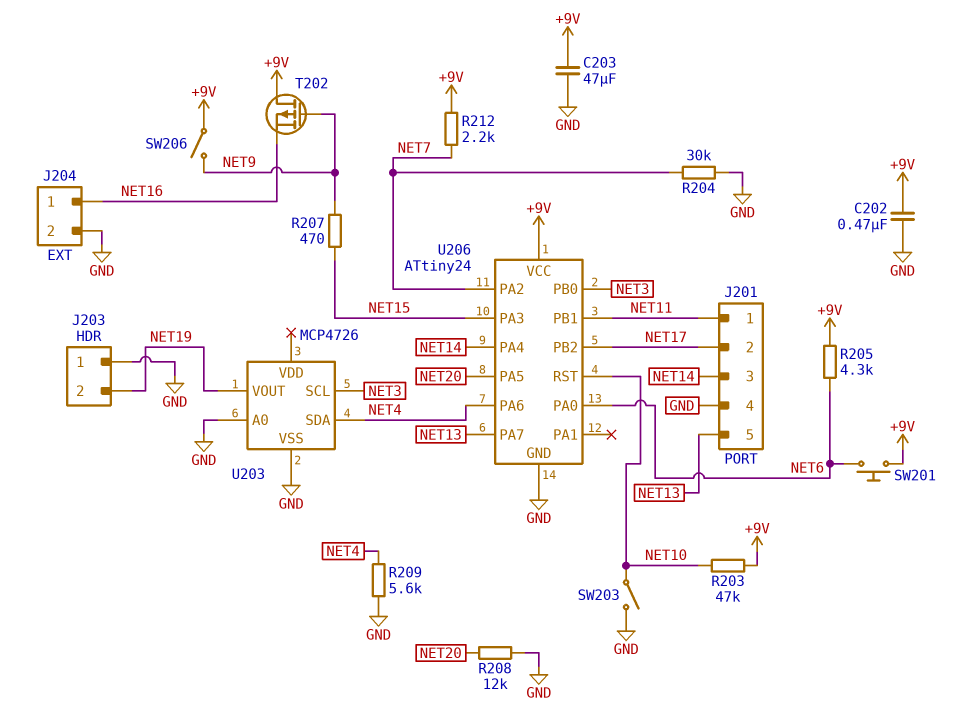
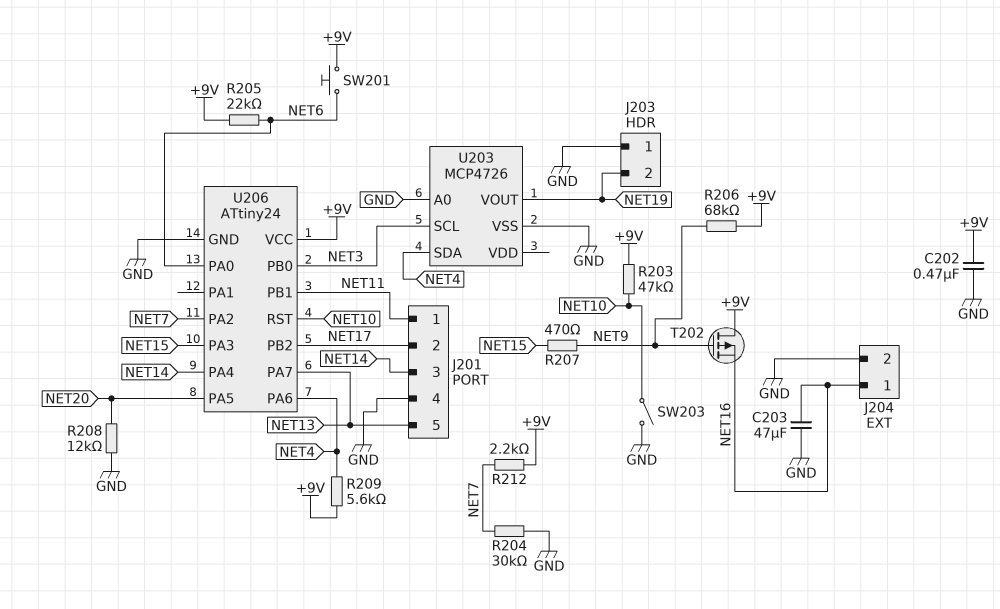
C203: 47uF (+9V, GND) -> 47uF (GND, NET16)
R205: 4.3k (+9V, NET6) -> 22k (+9V, NET6)
R206: none -> 68k (+9V, NET9)
R209: 5.6k (GND, NET4) -> 5.6k (+9V, NET4)
SW206: switch (+9V, NET9) -> none

